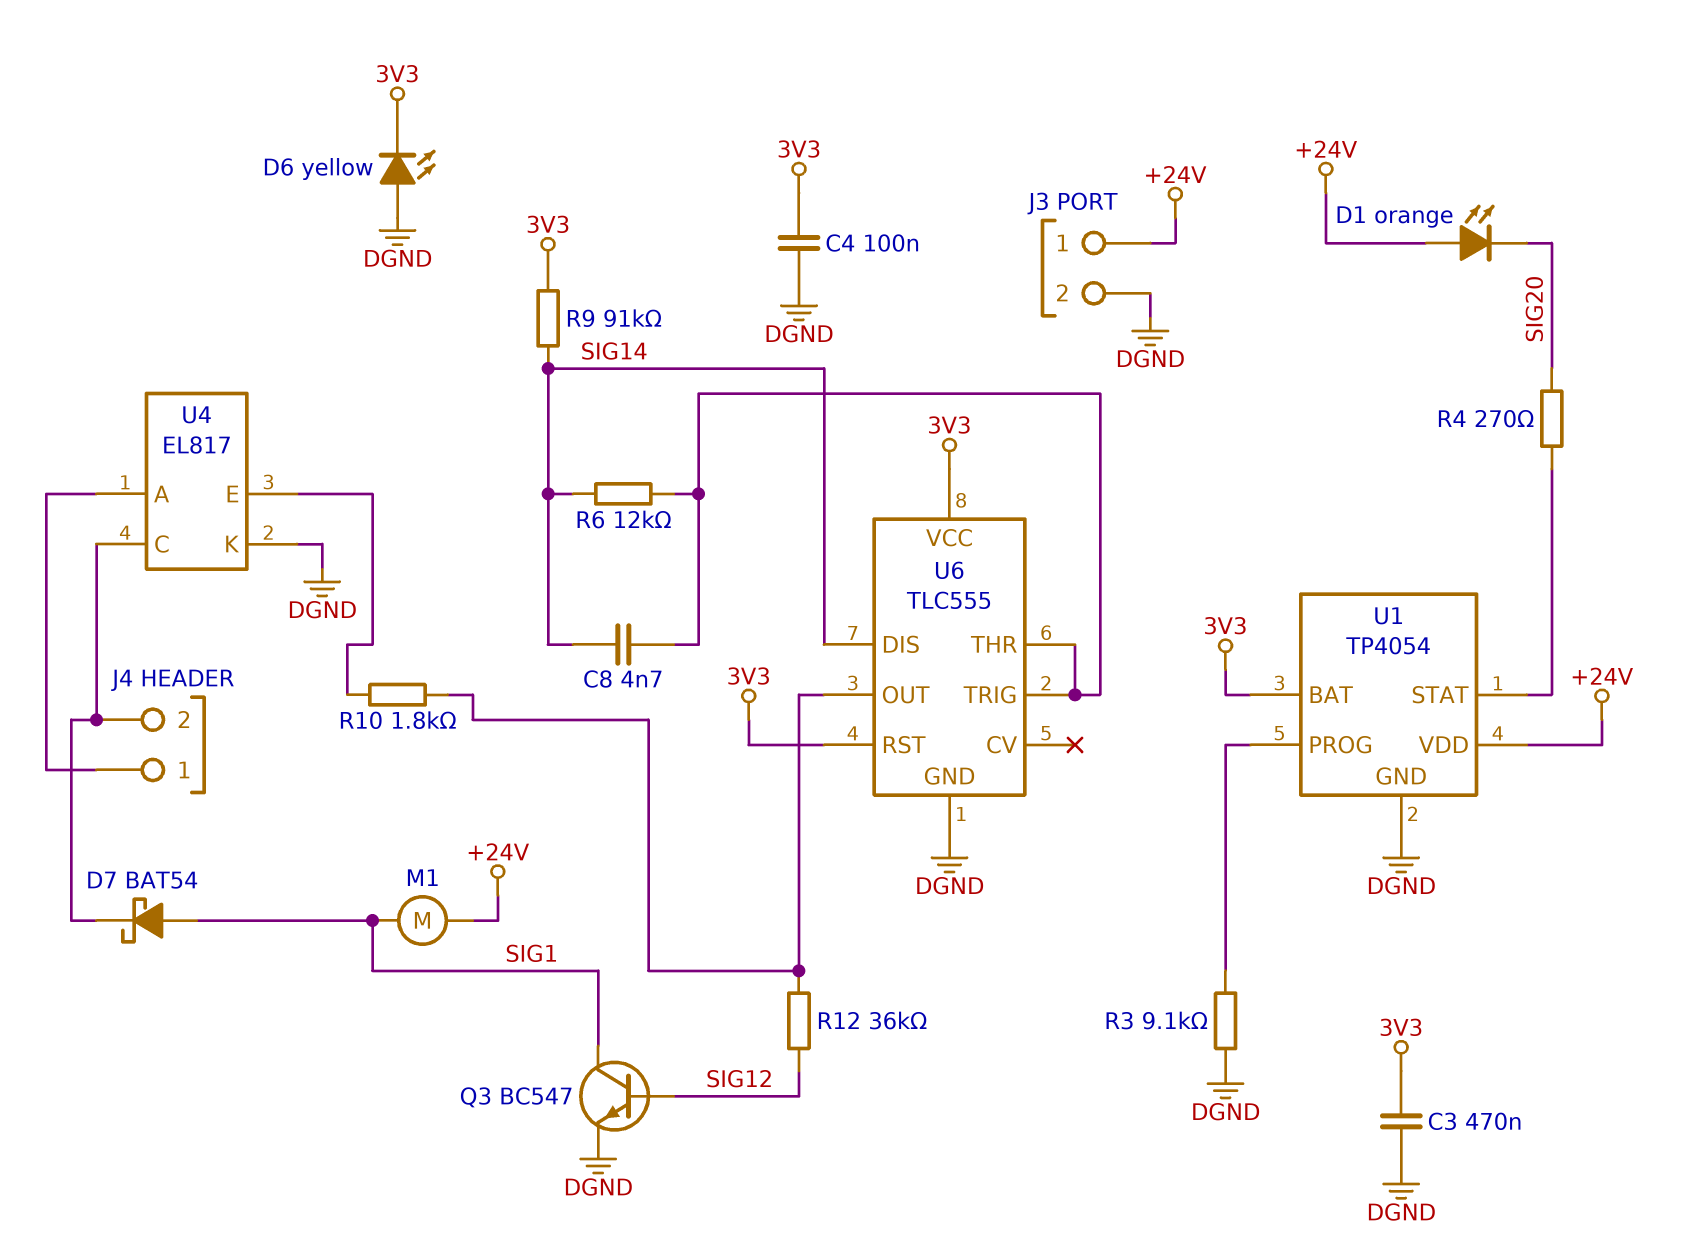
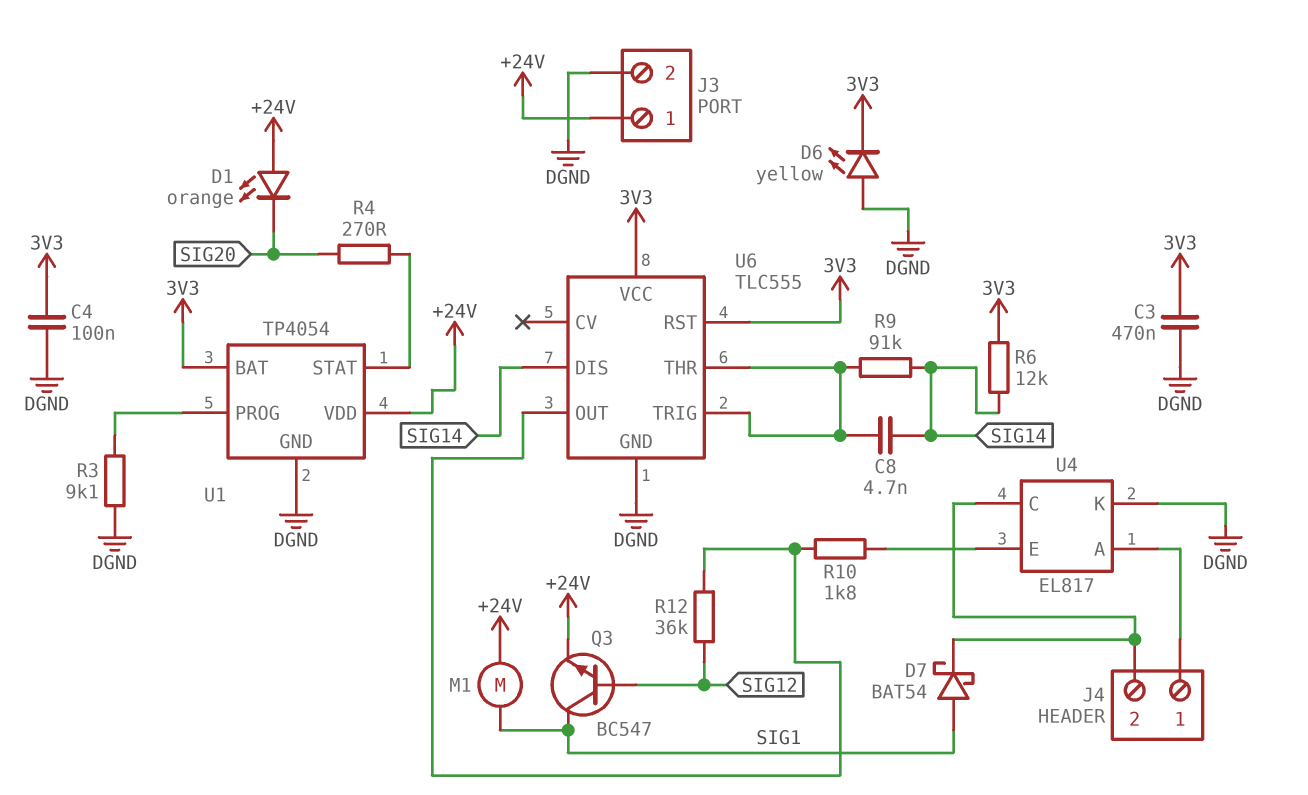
Q3: NPN BC547 (B SIG12, C SIG1, E DGND) -> NPN BC547 (B SIG12, C SIG1, E +24V)
R6: 12k (SIG14, U6/THR) -> 12k (3V3, SIG14)
R9: 91k (3V3, SIG14) -> 91k (SIG14, U6/THR)

